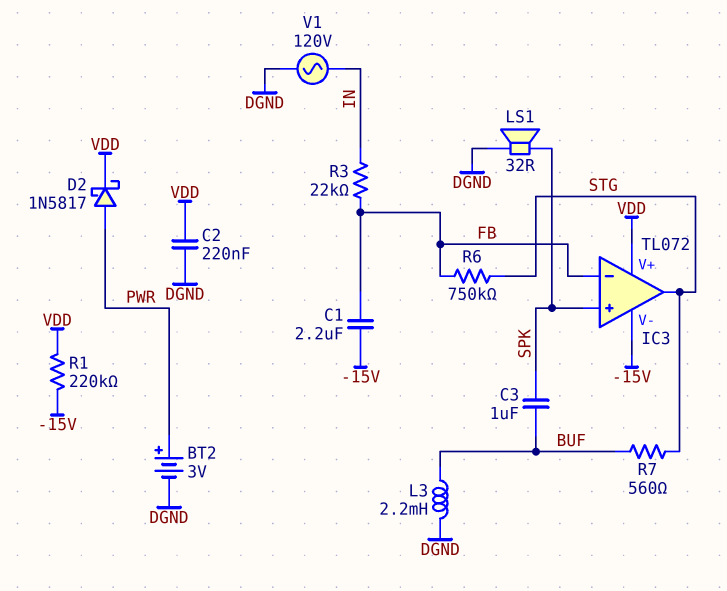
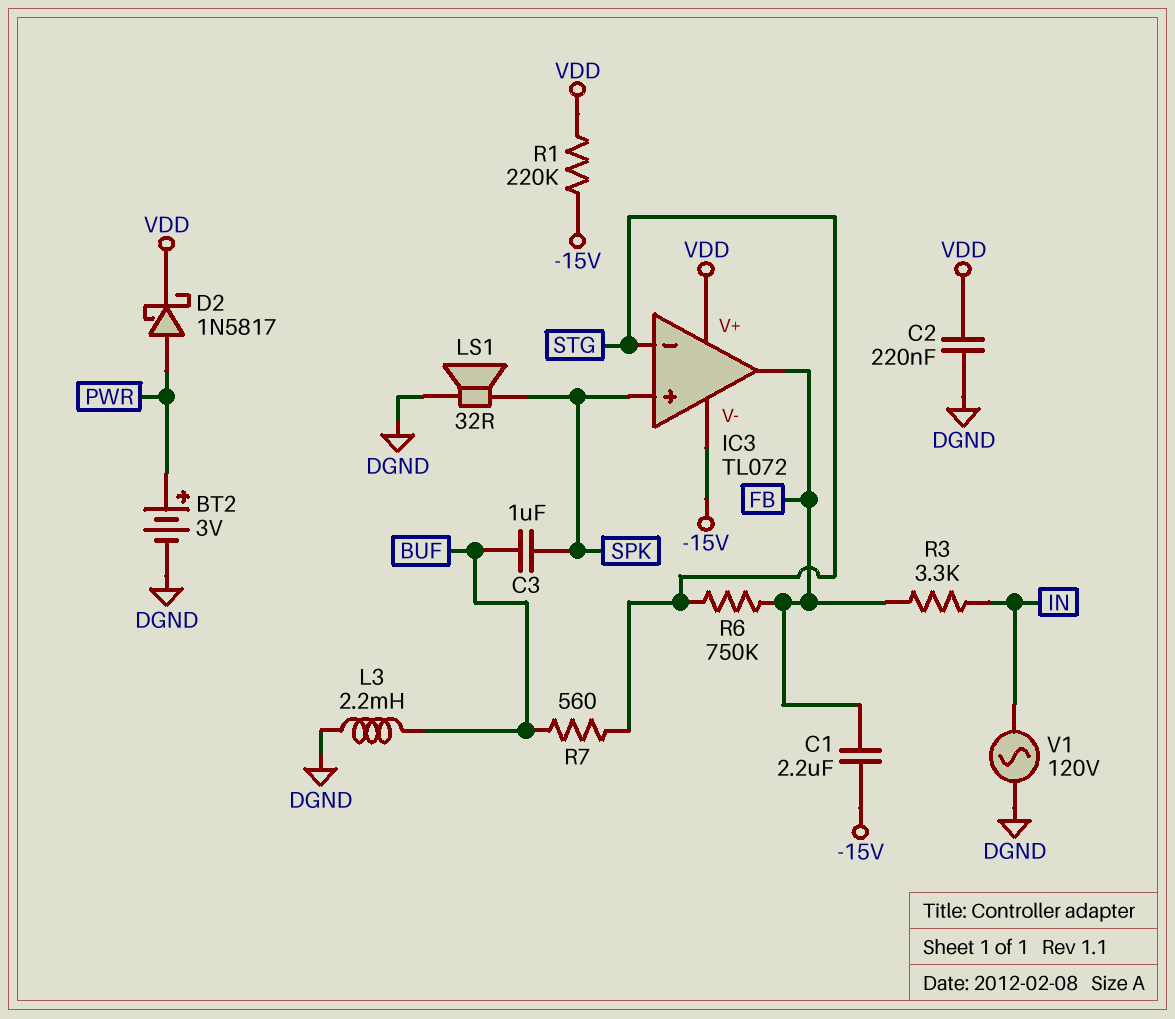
IC3 pin in-: FB -> STG
IC3 pin out: STG -> FB
R3: 22k (FB, IN) -> 3.3k (FB, IN)

